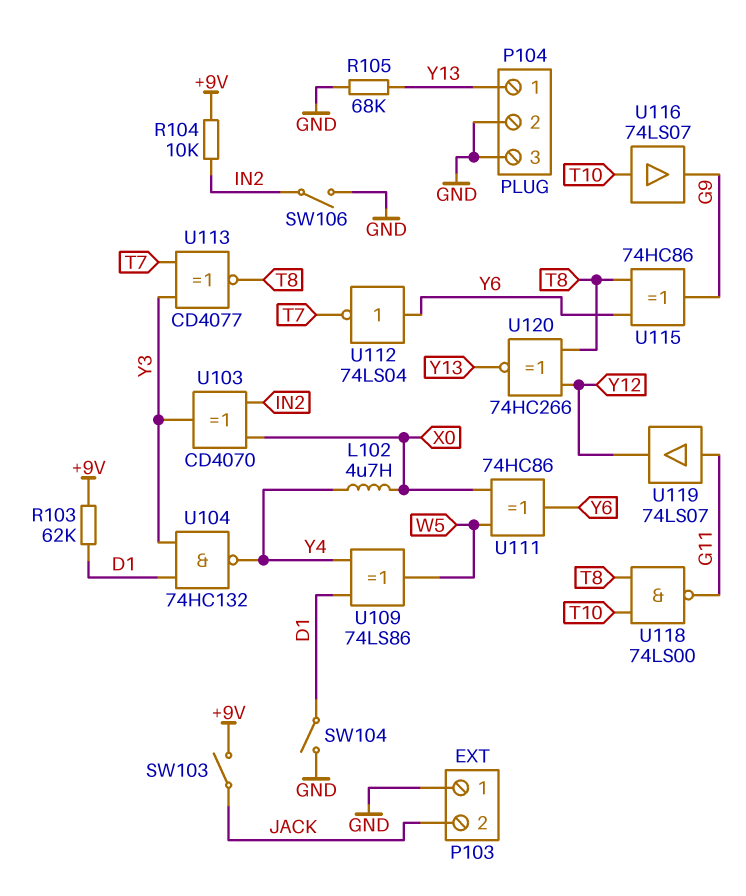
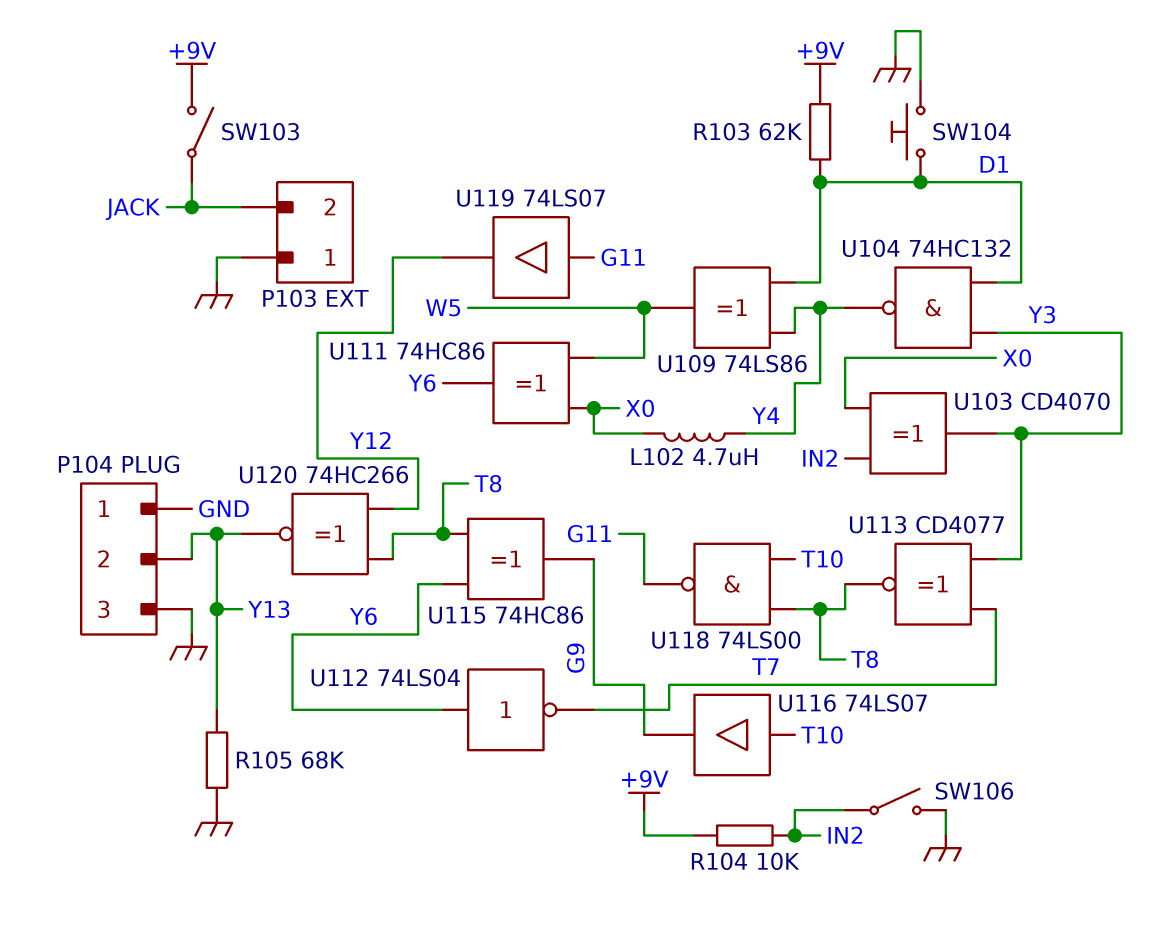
P104 pin 1: Y13 -> GND
P104 pin 2: GND -> Y13
SW104: switch (D1, GND) -> button (D1, GND)

